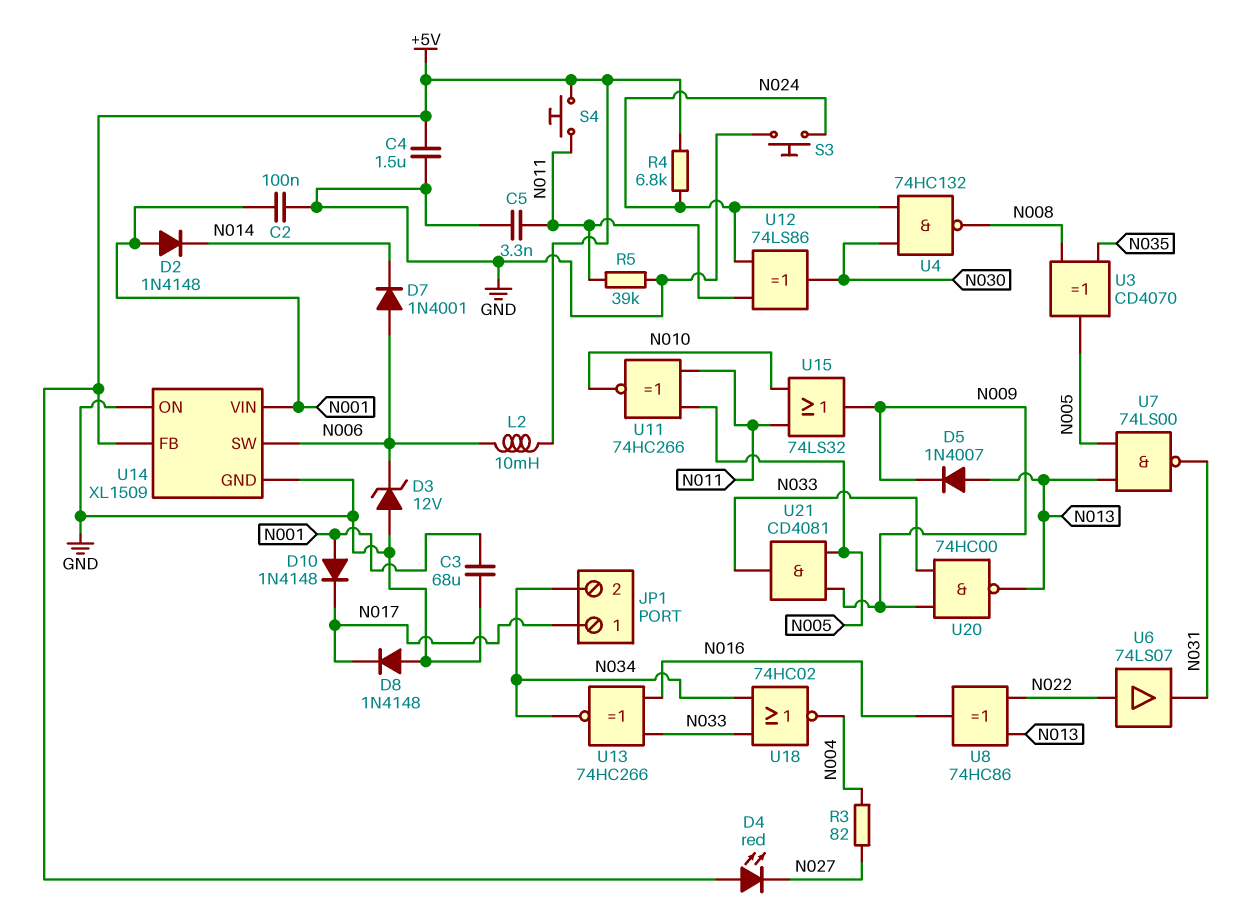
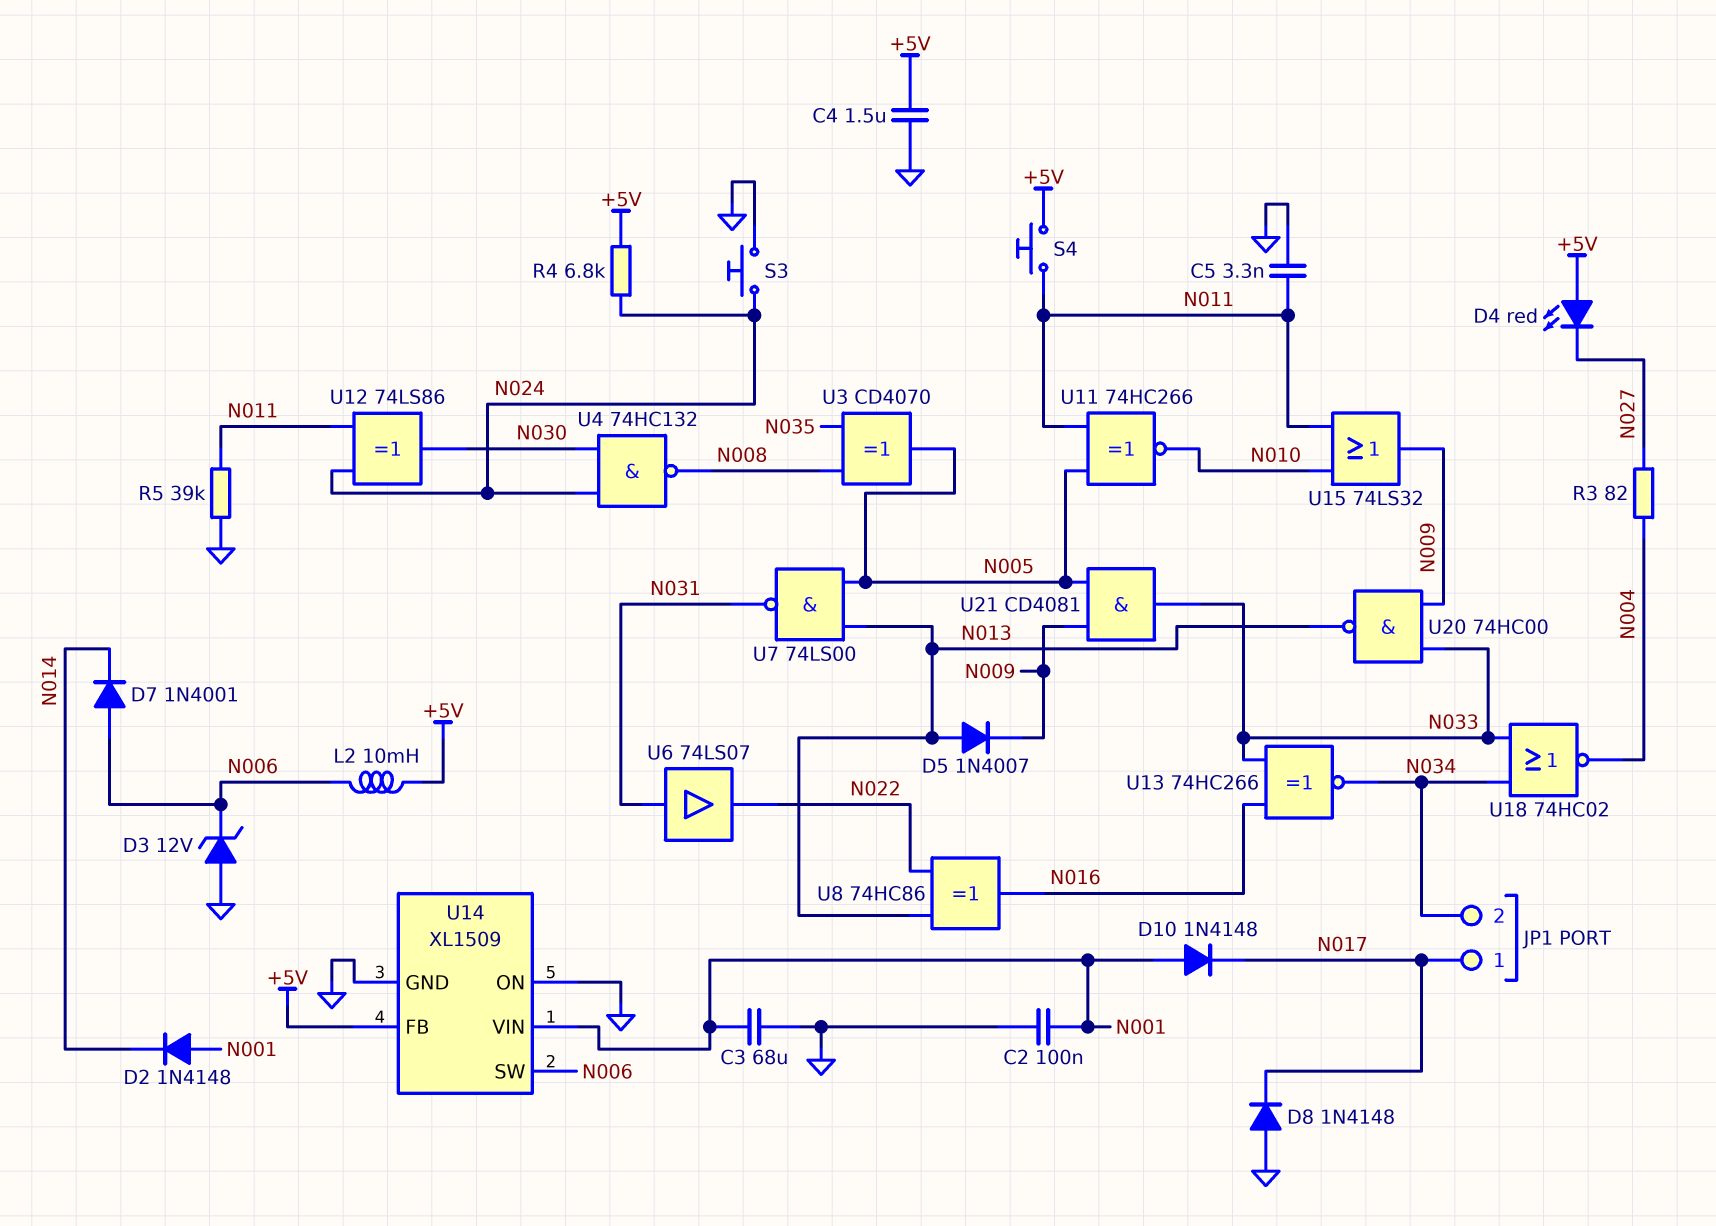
U6: buffer 74LS07 (in N022, out N031) -> buffer 74LS07 (in N031, out N022)

